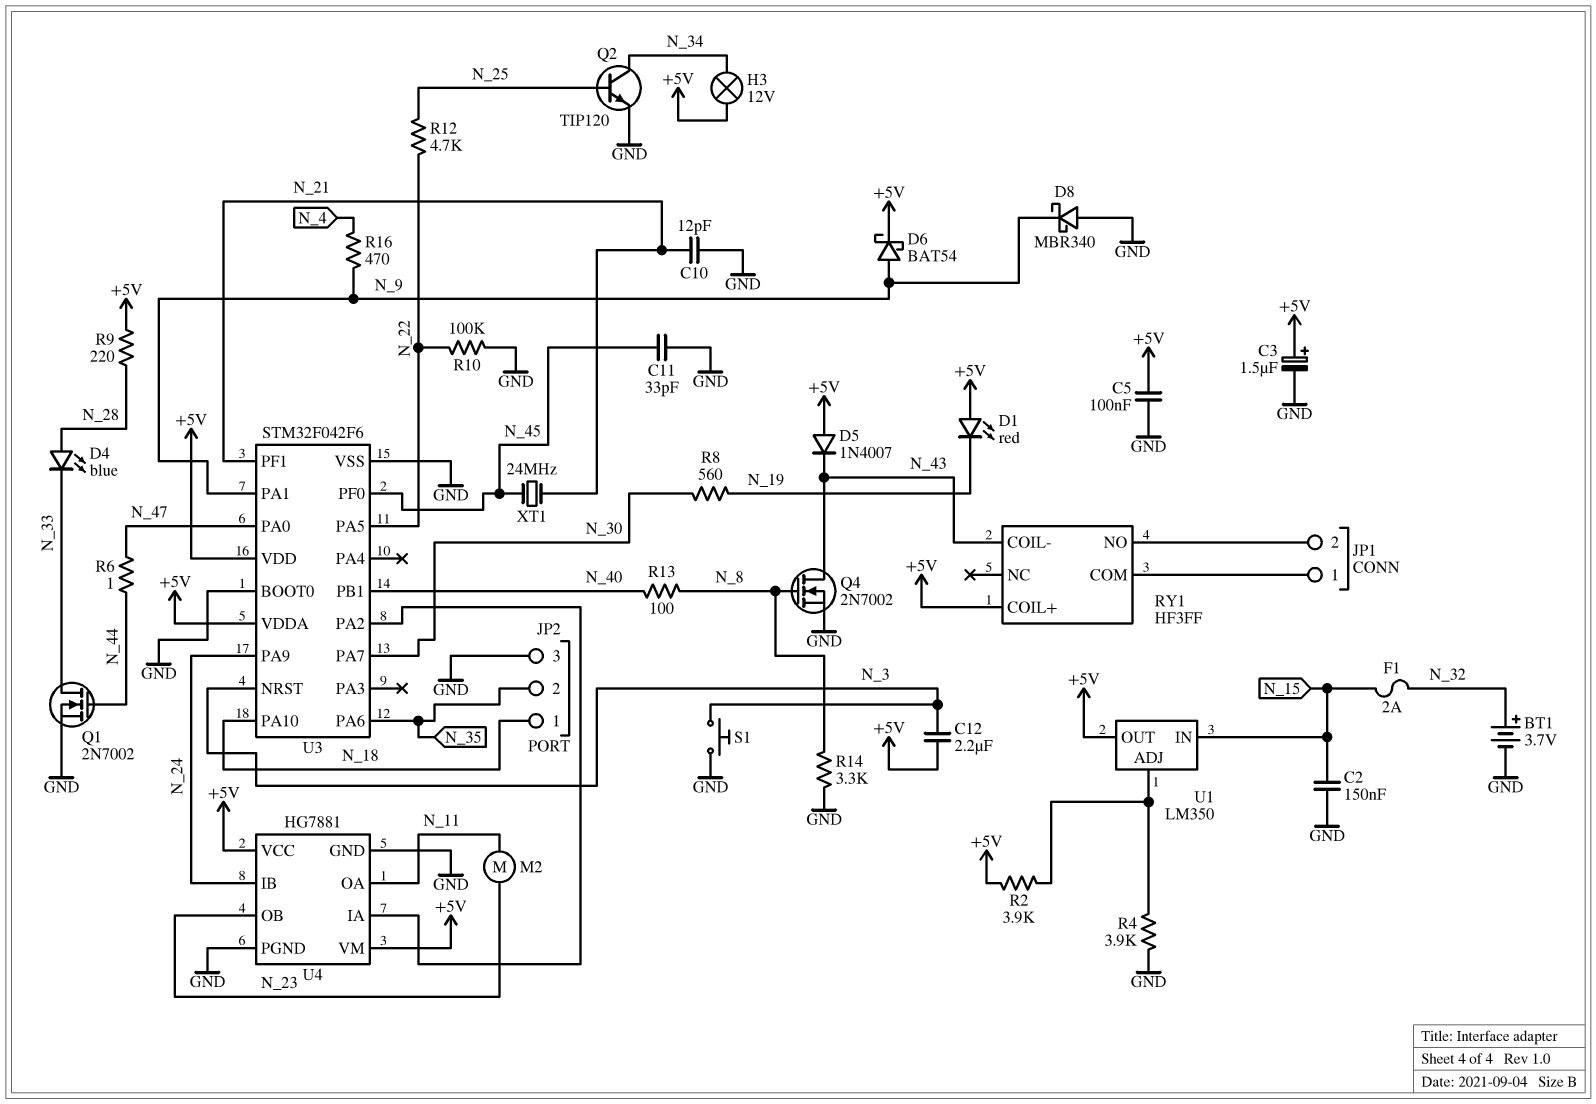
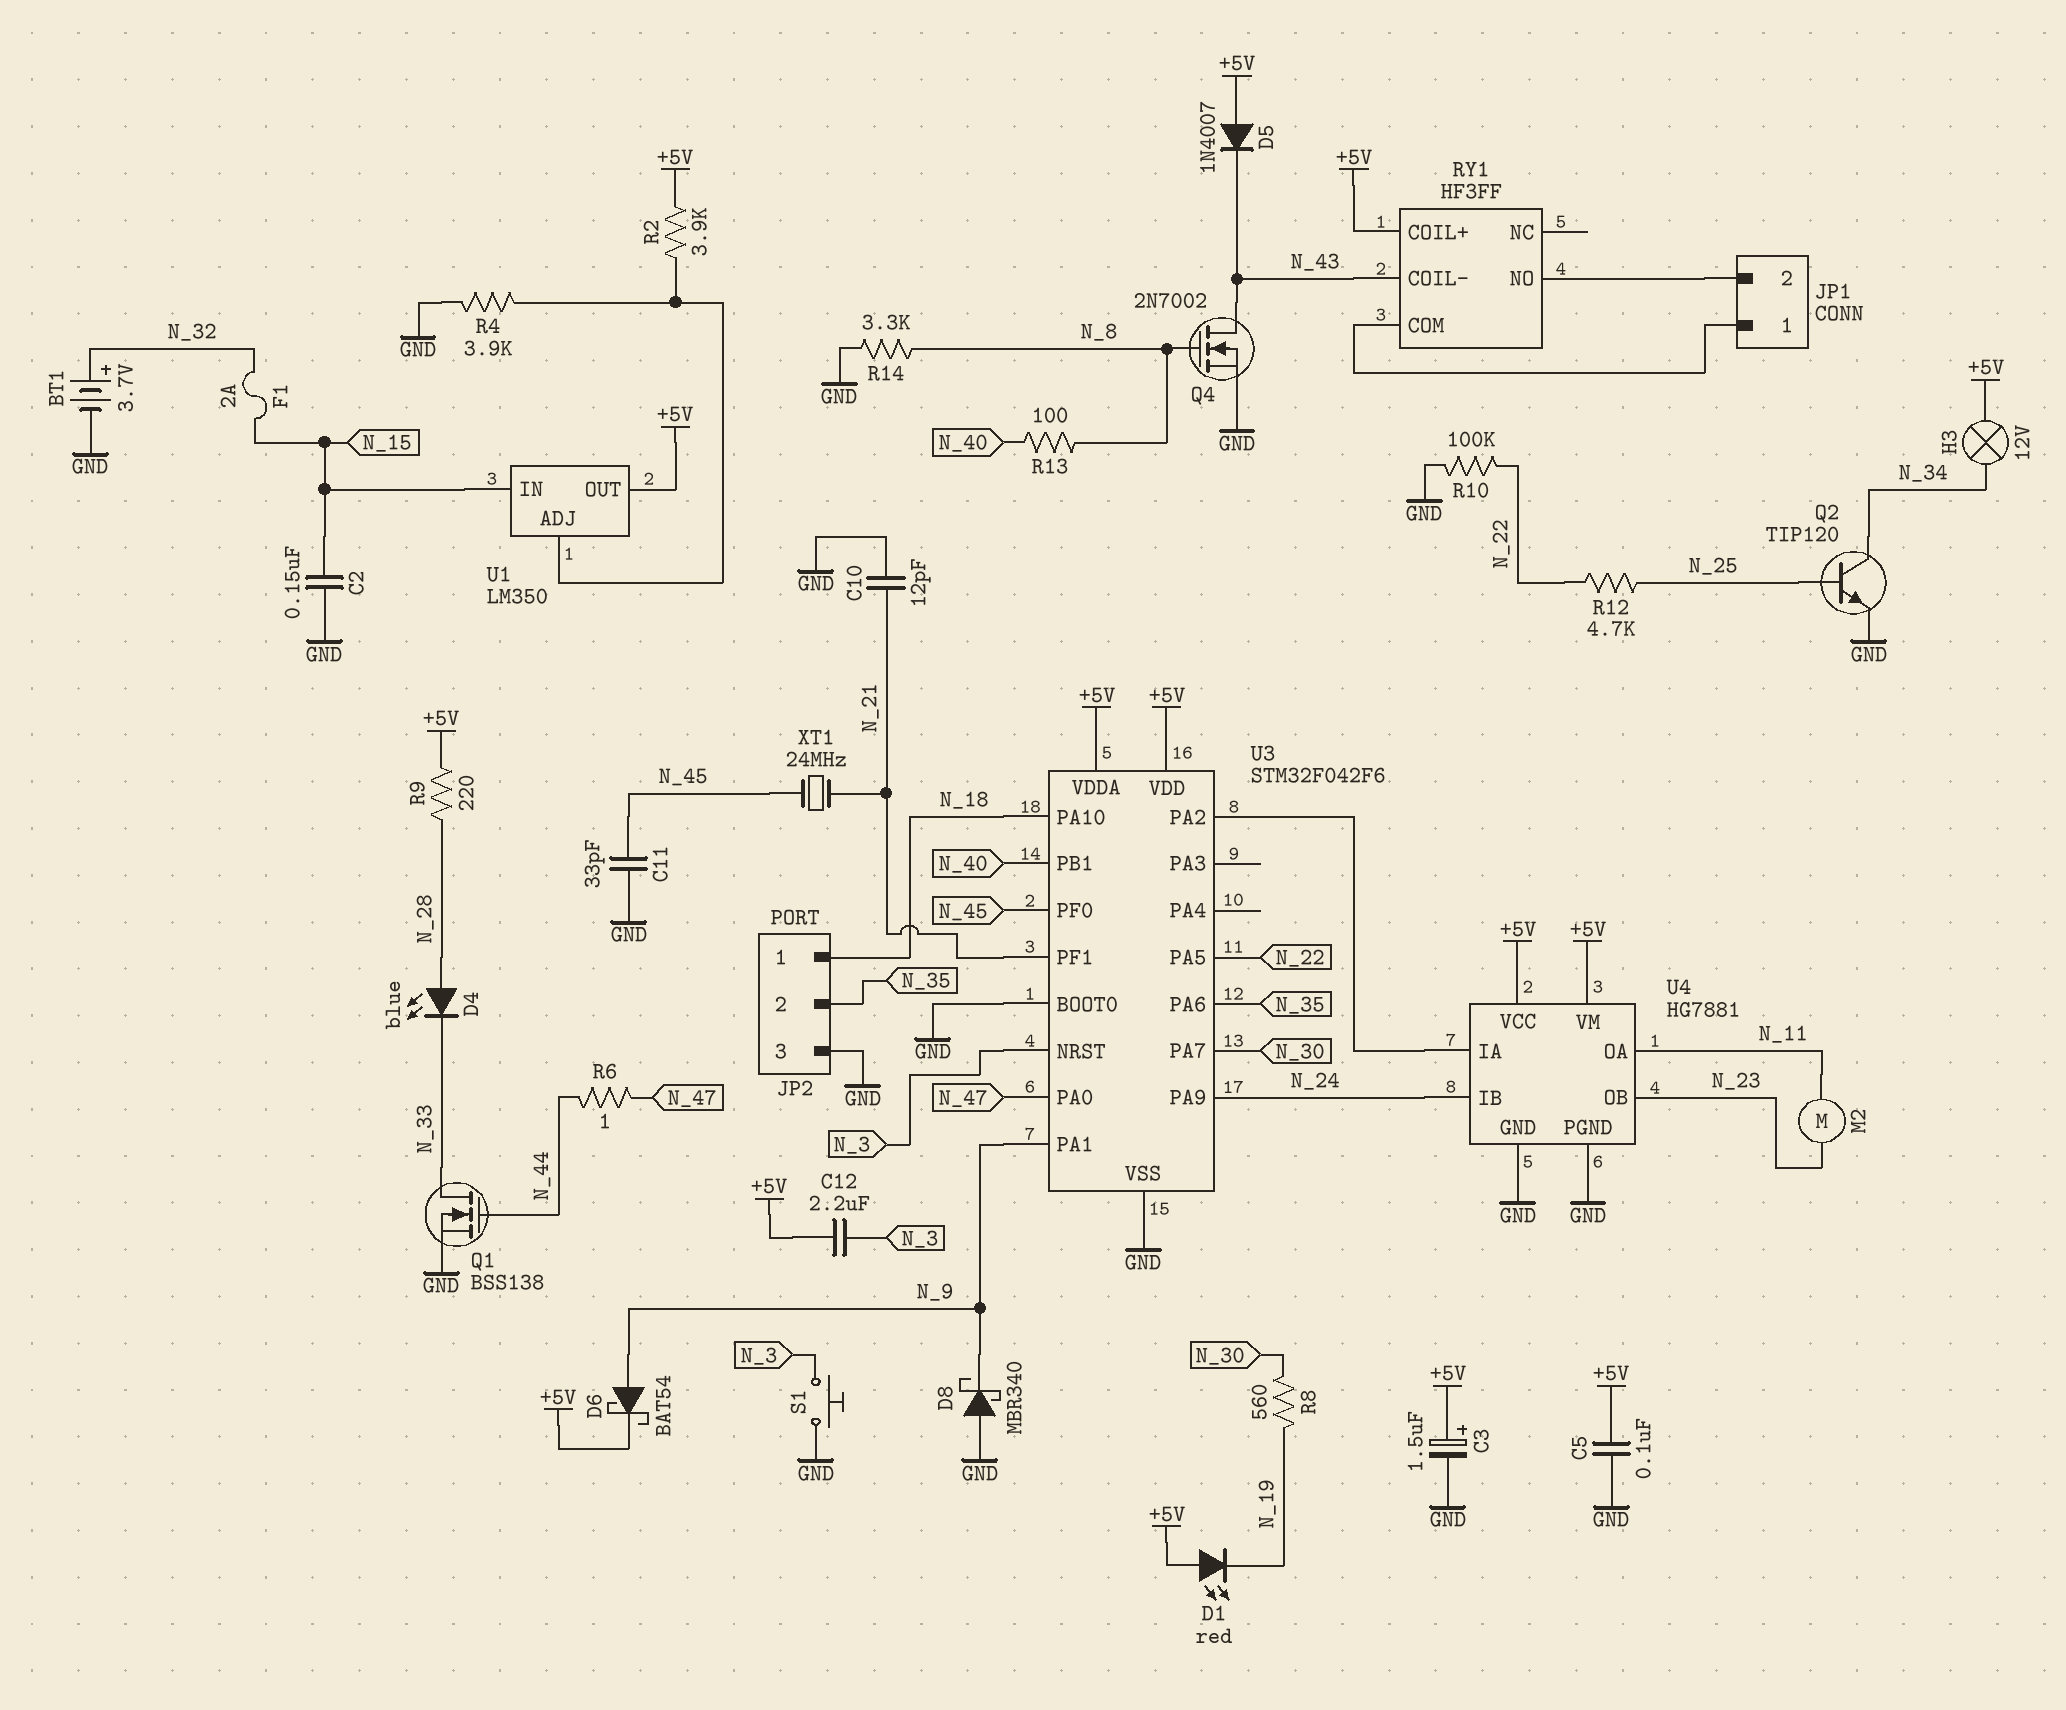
Q1: NMOS 2N7002 (G N_44, D N_33, S GND) -> NMOS BSS138 (G N_44, D N_33, S GND)
R16: 470 (N_4, N_9) -> none

